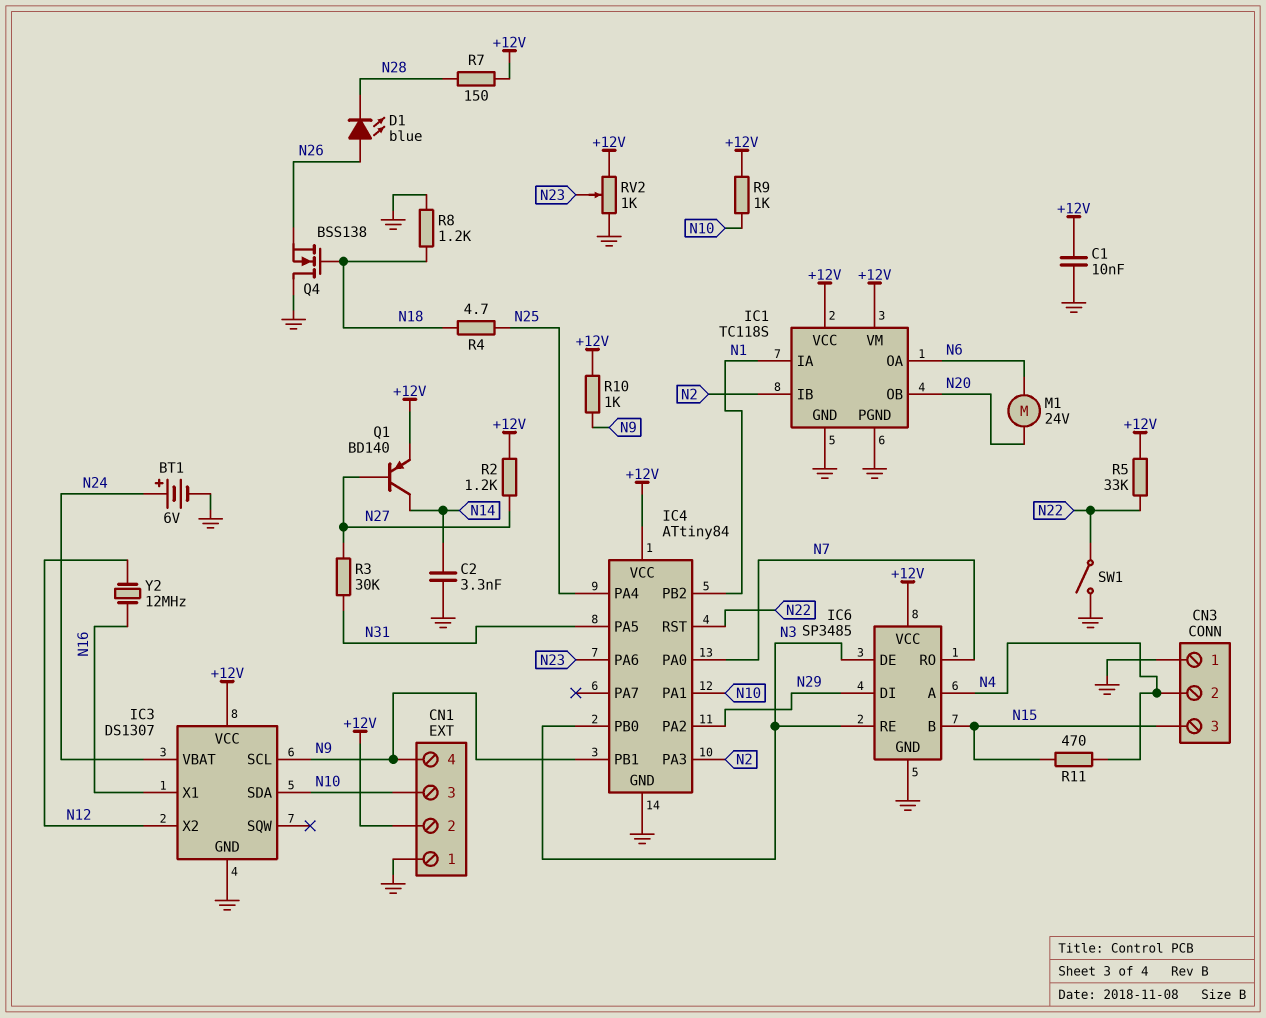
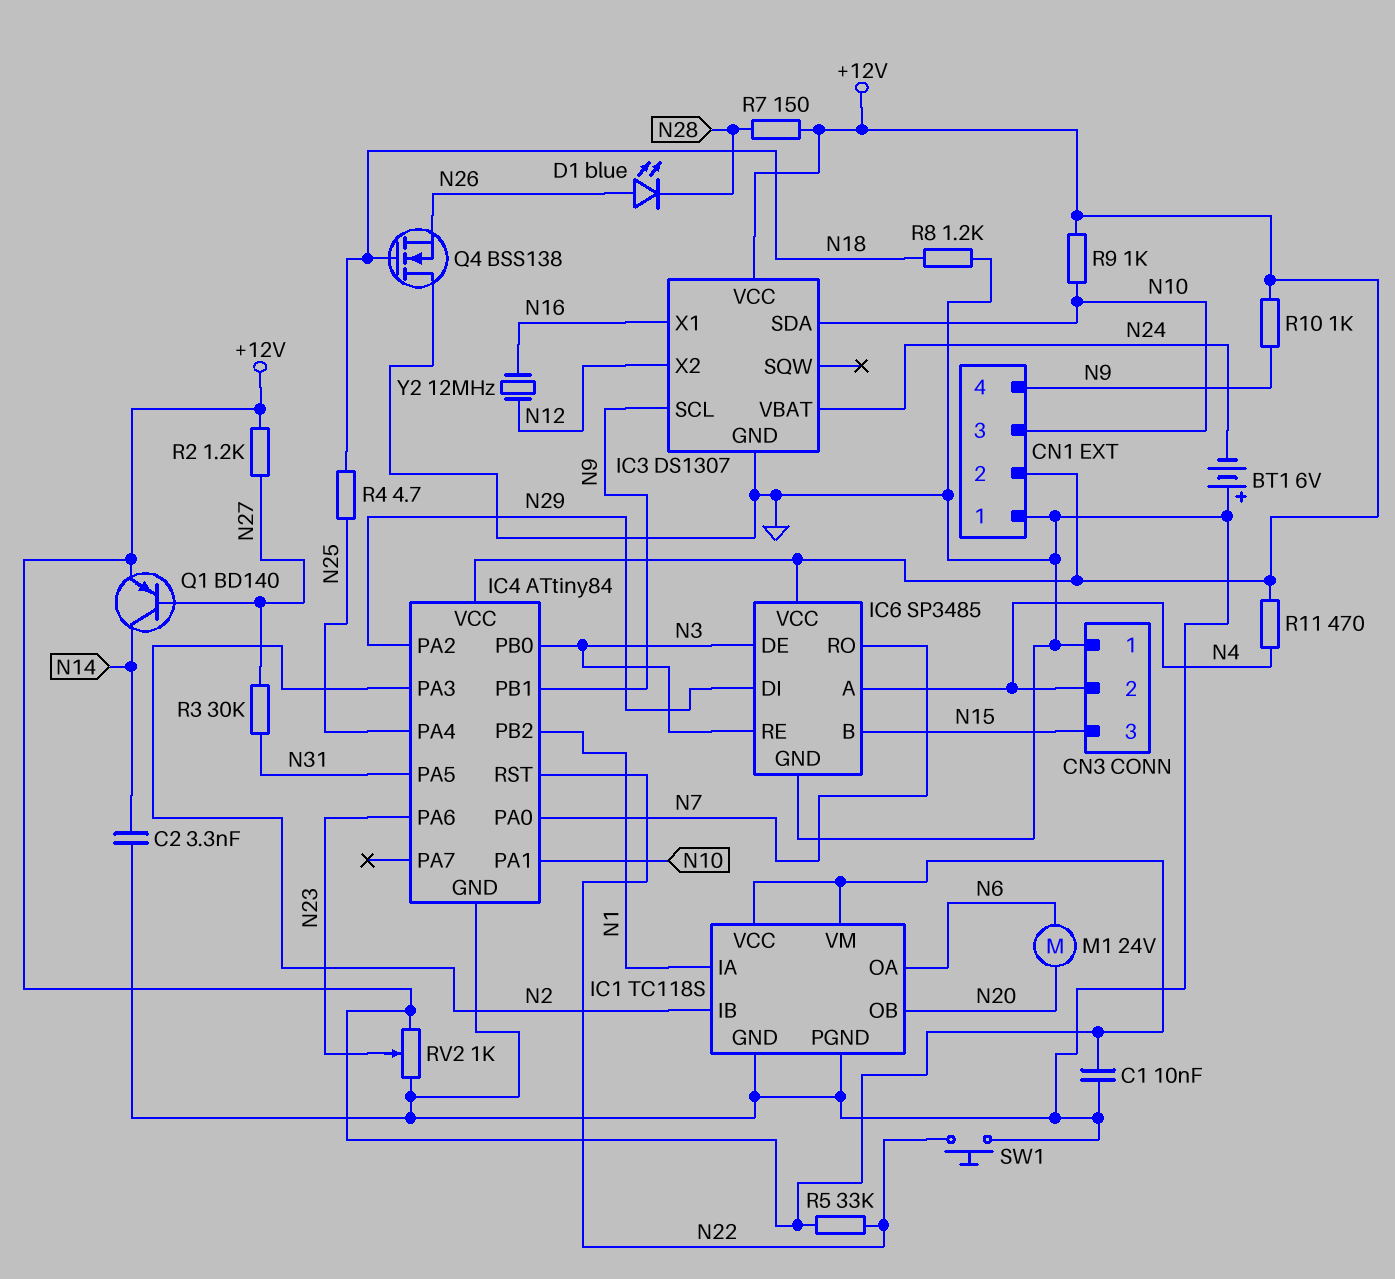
BT1: 6V (plus N24, minus GND) -> 6V (plus GND, minus N24)
R11: 470 (N4, N15) -> 470 (+12V, N4)
SW1: switch (GND, N22) -> button (GND, N22)

